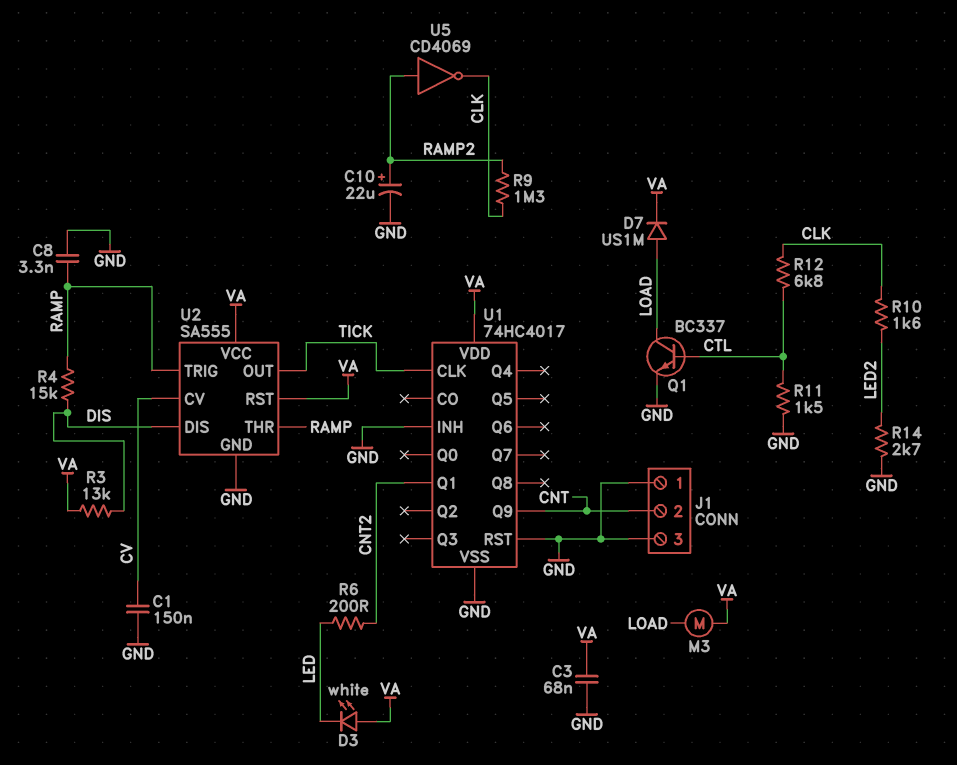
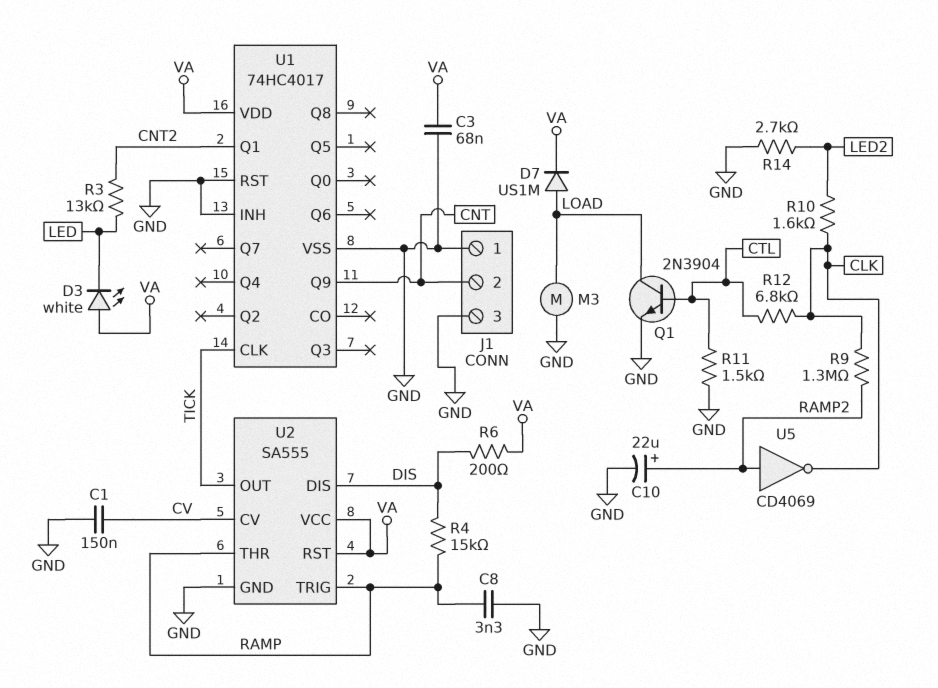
M3: motor (LOAD, VA) -> motor (GND, LOAD)
Q1: NPN BC337 (B CTL, C LOAD, E GND) -> NPN 2N3904 (B CTL, C LOAD, E GND)
R3: 13k (DIS, VA) -> 13k (CNT2, LED)
R6: 200 (CNT2, LED) -> 200 (DIS, VA)

